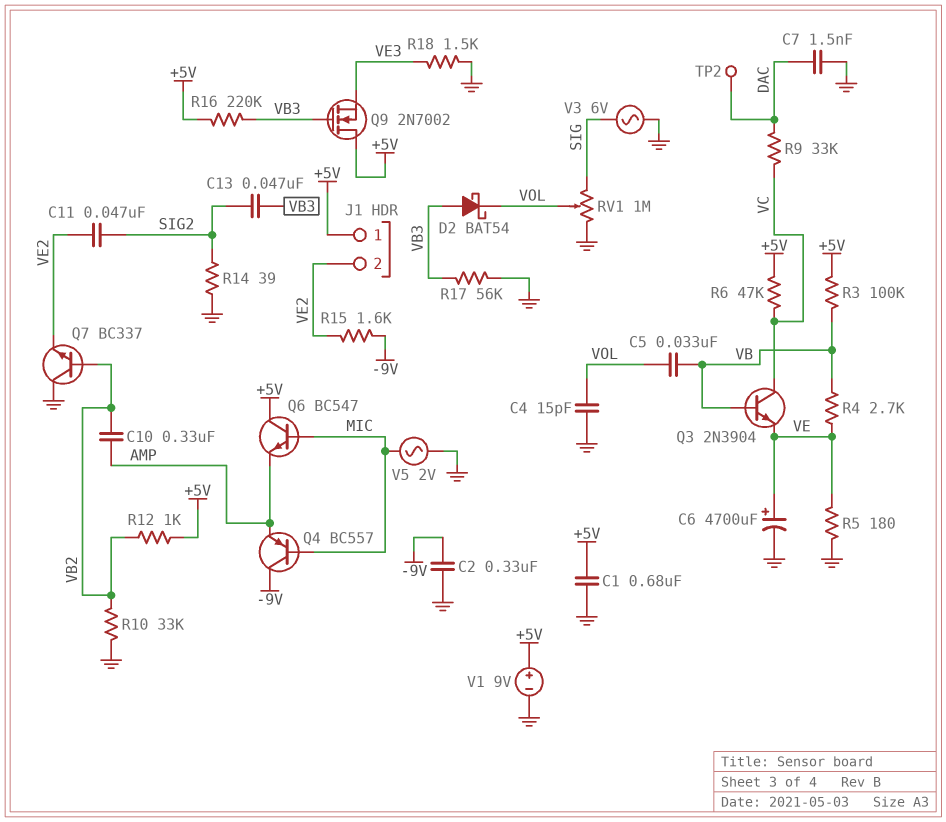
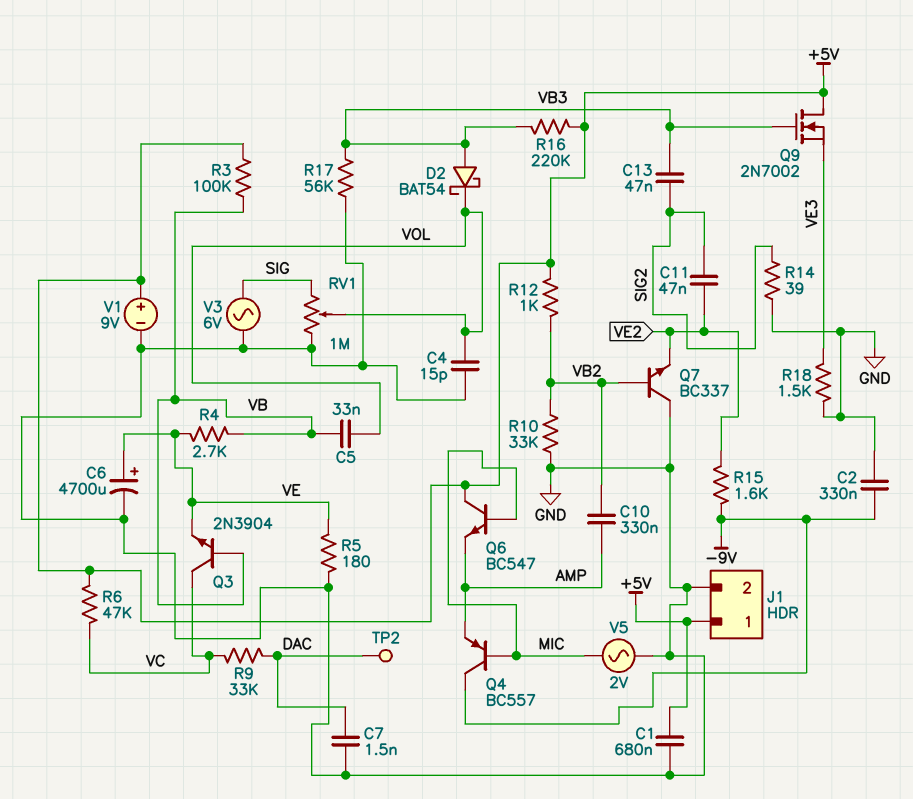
J1 pin 2: VE2 -> GND

